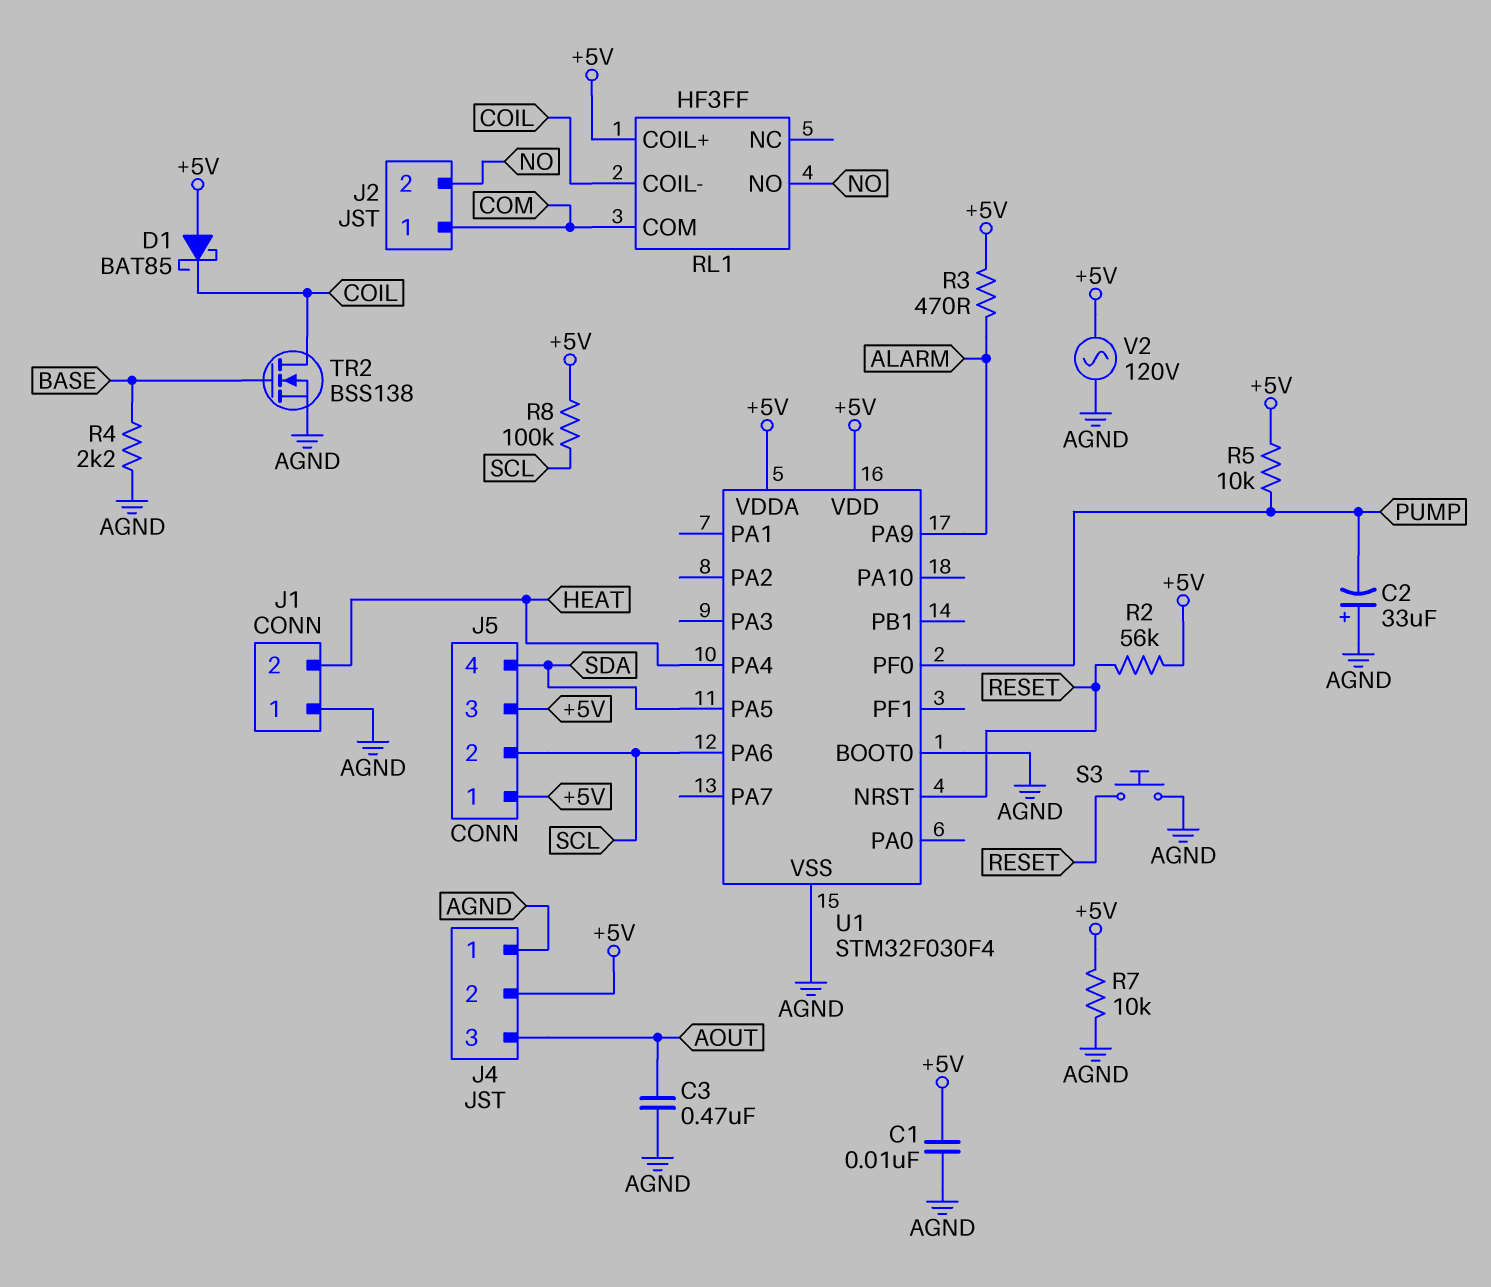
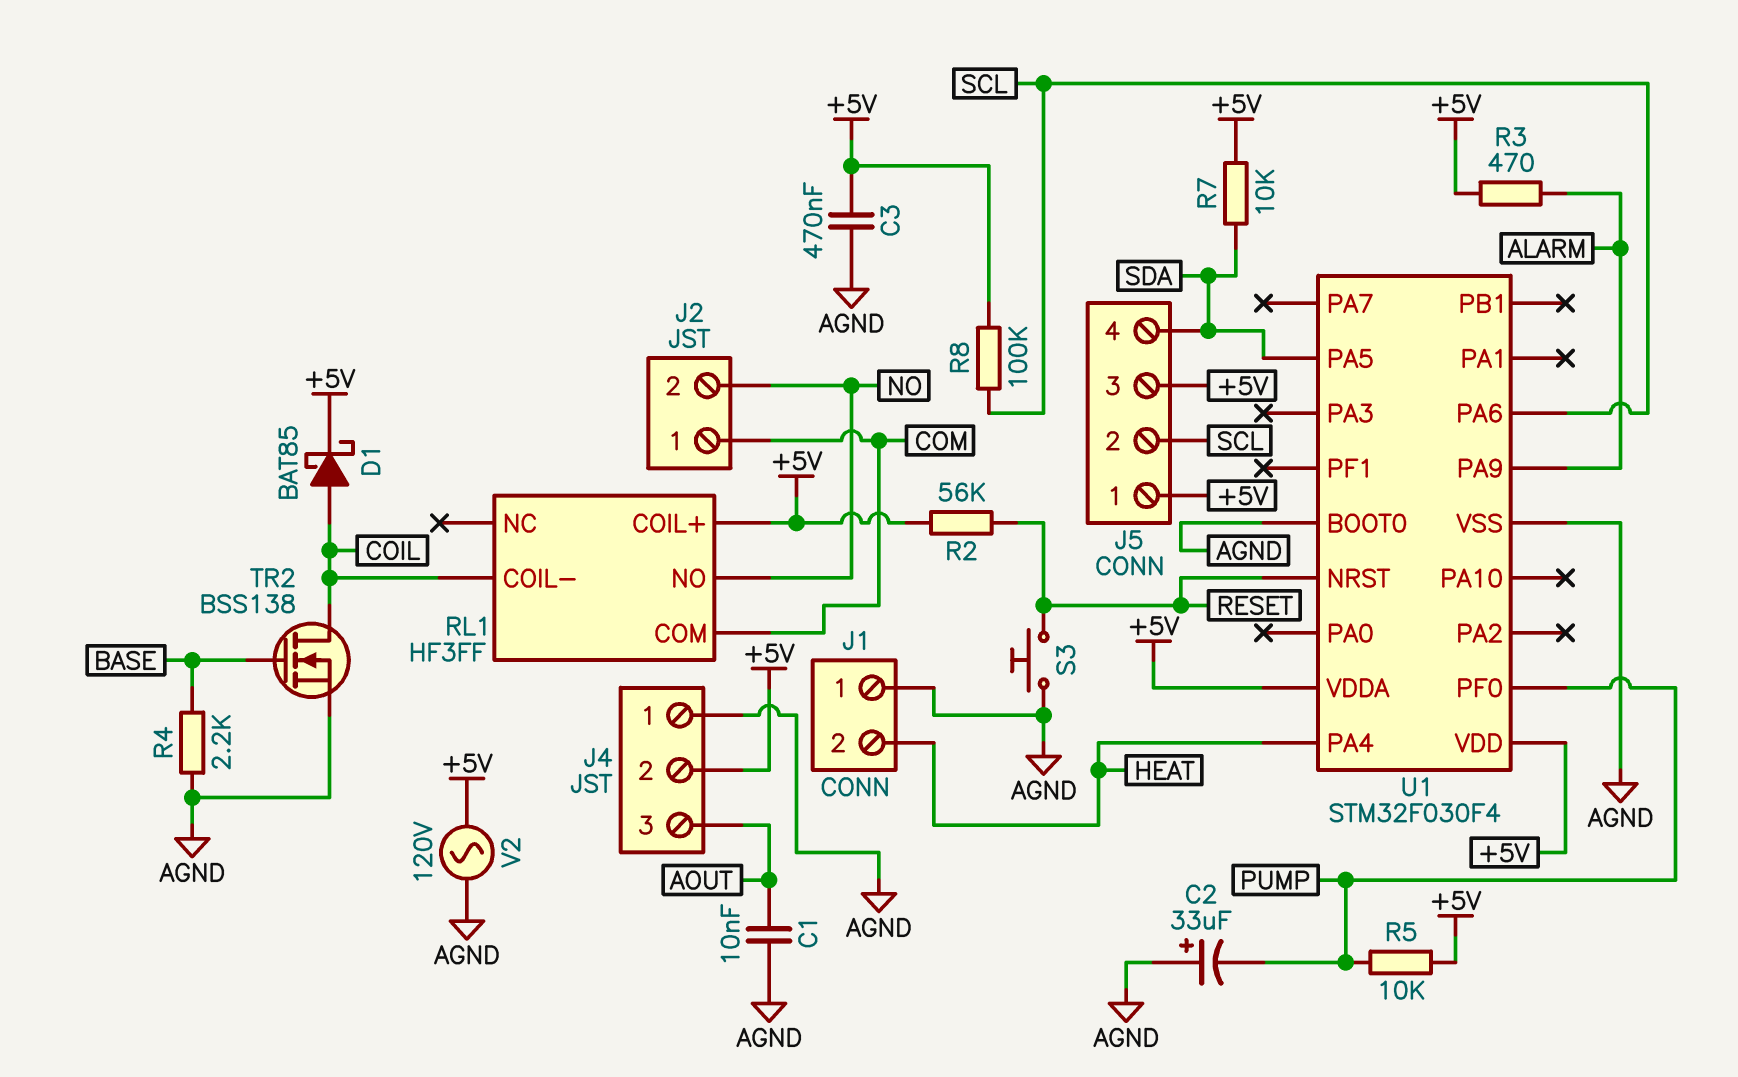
C1: 10nF (+5V, AGND) -> 10nF (AGND, AOUT)
C3: 470nF (AGND, AOUT) -> 470nF (+5V, AGND)
D1: schottky BAT85 (A +5V, K COIL) -> schottky BAT85 (A COIL, K +5V)
R7: 10k (+5V, AGND) -> 10k (+5V, SDA)

